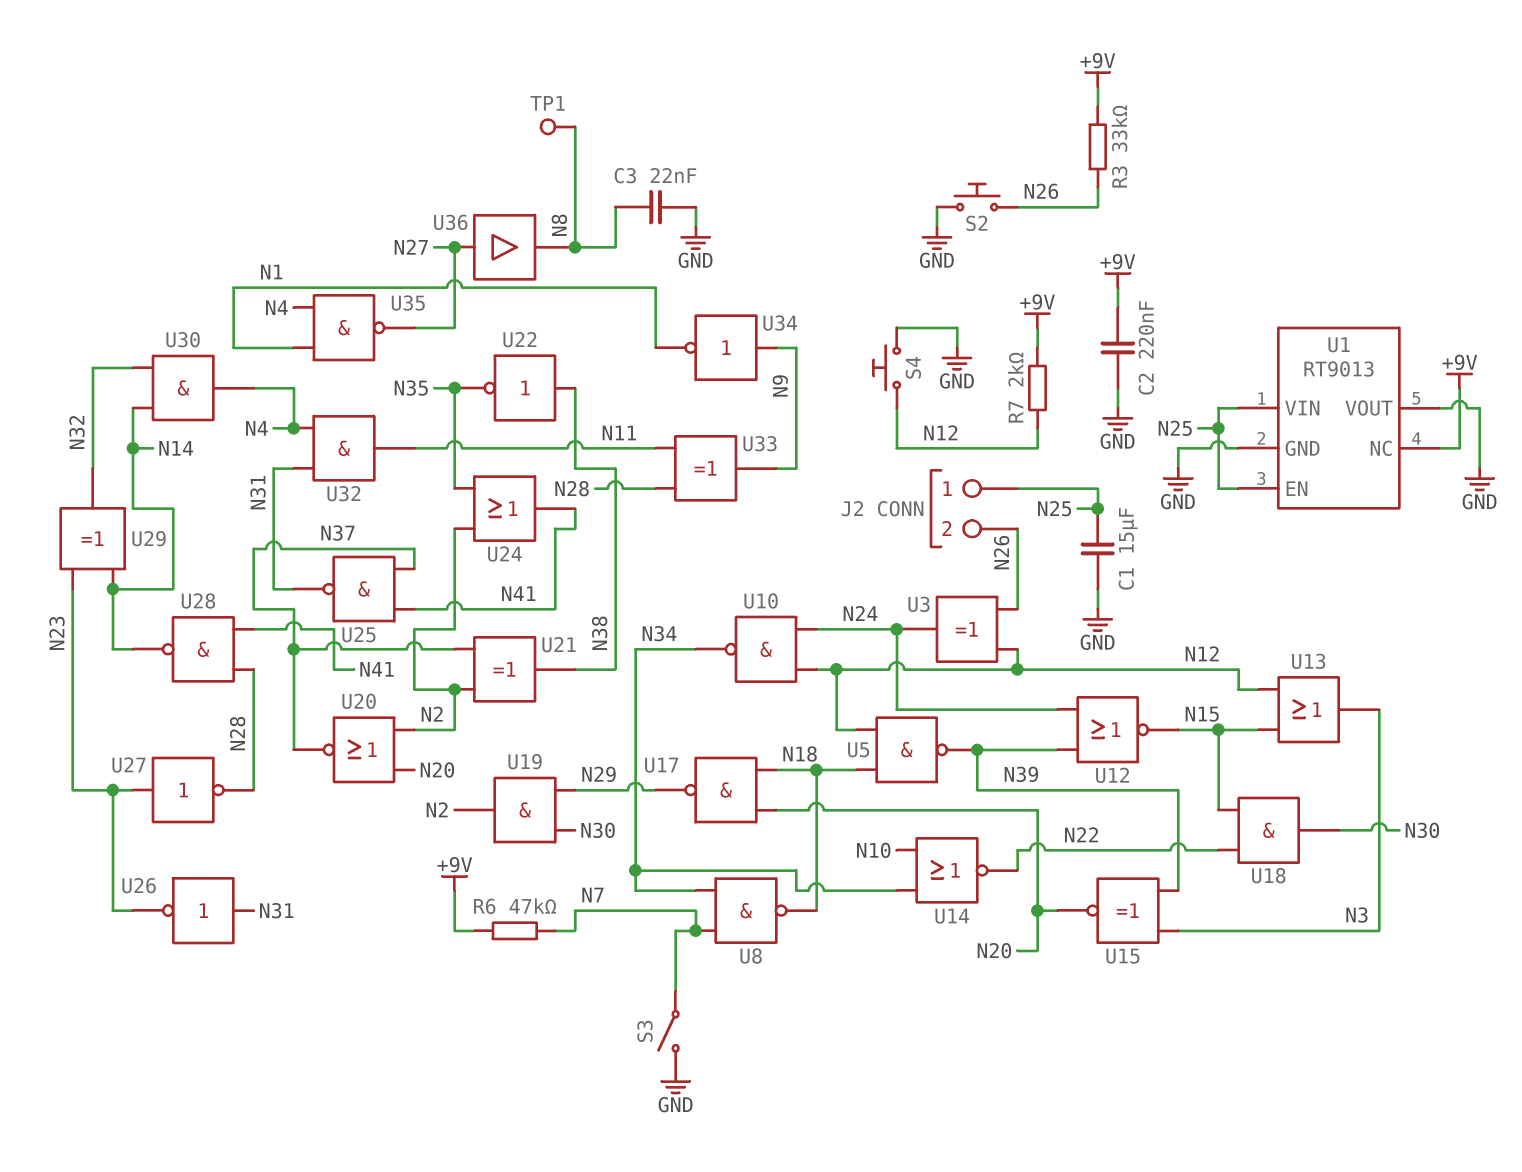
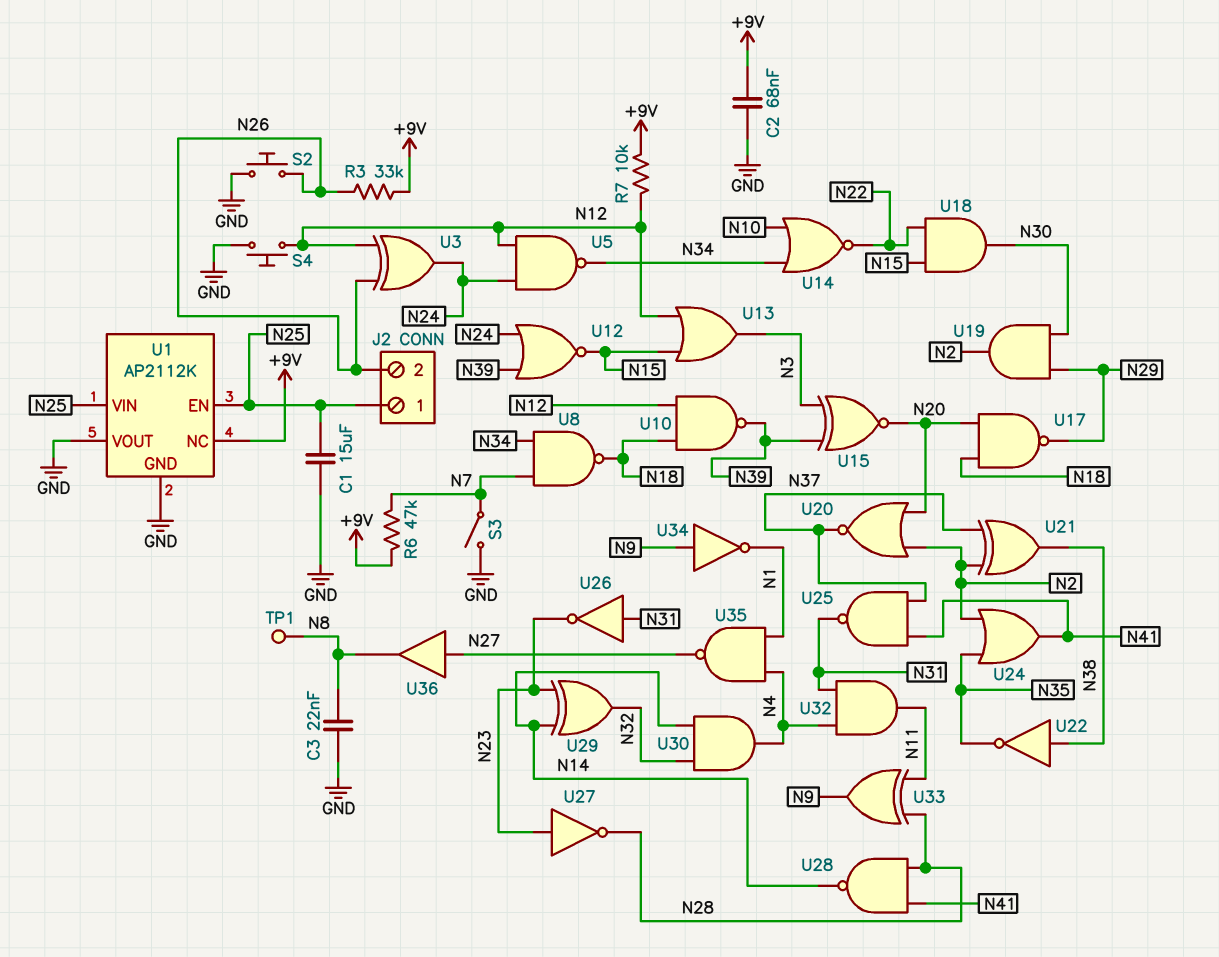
C2: 220nF (+9V, GND) -> 68nF (+9V, GND)
R7: 2k (+9V, N12) -> 10k (+9V, N12)
U1: RT9013 -> AP2112K
U5: NAND (in N12, in N18, out N39) -> NAND (in N12, in N24, out N34)
U10: NAND (in N12, in N24, out N34) -> NAND (in N12, in N18, out N39)

